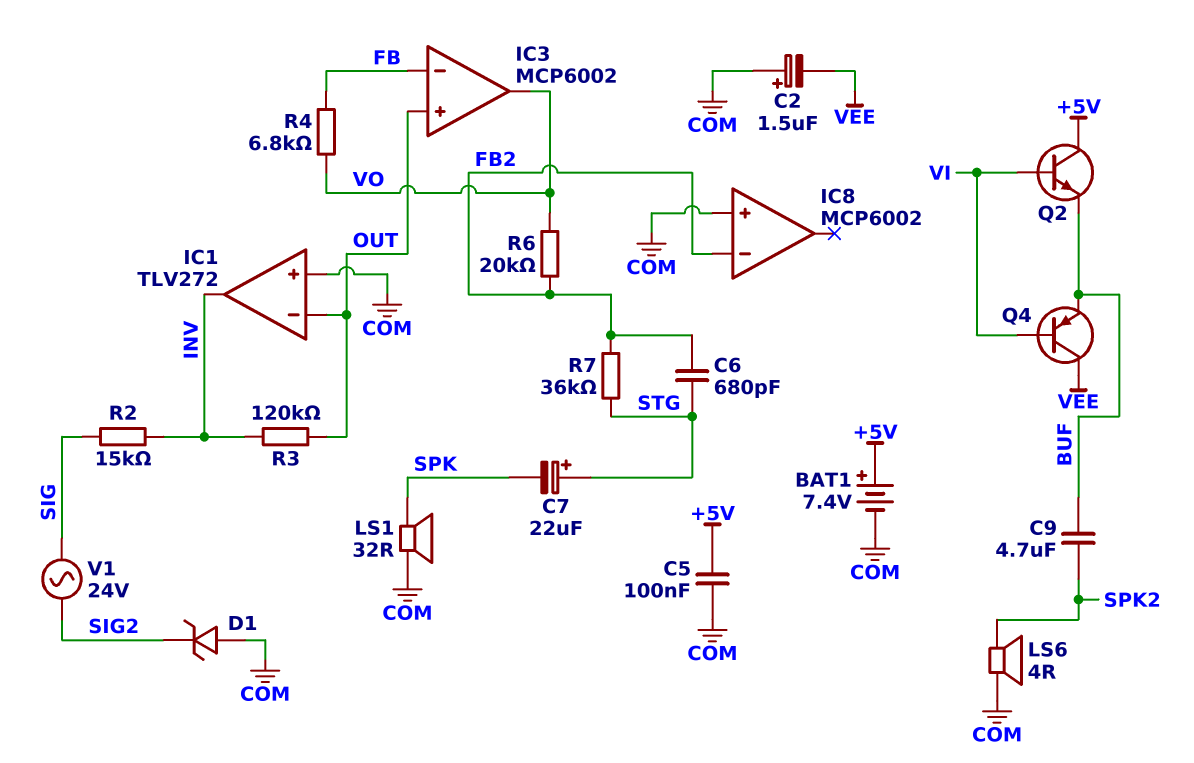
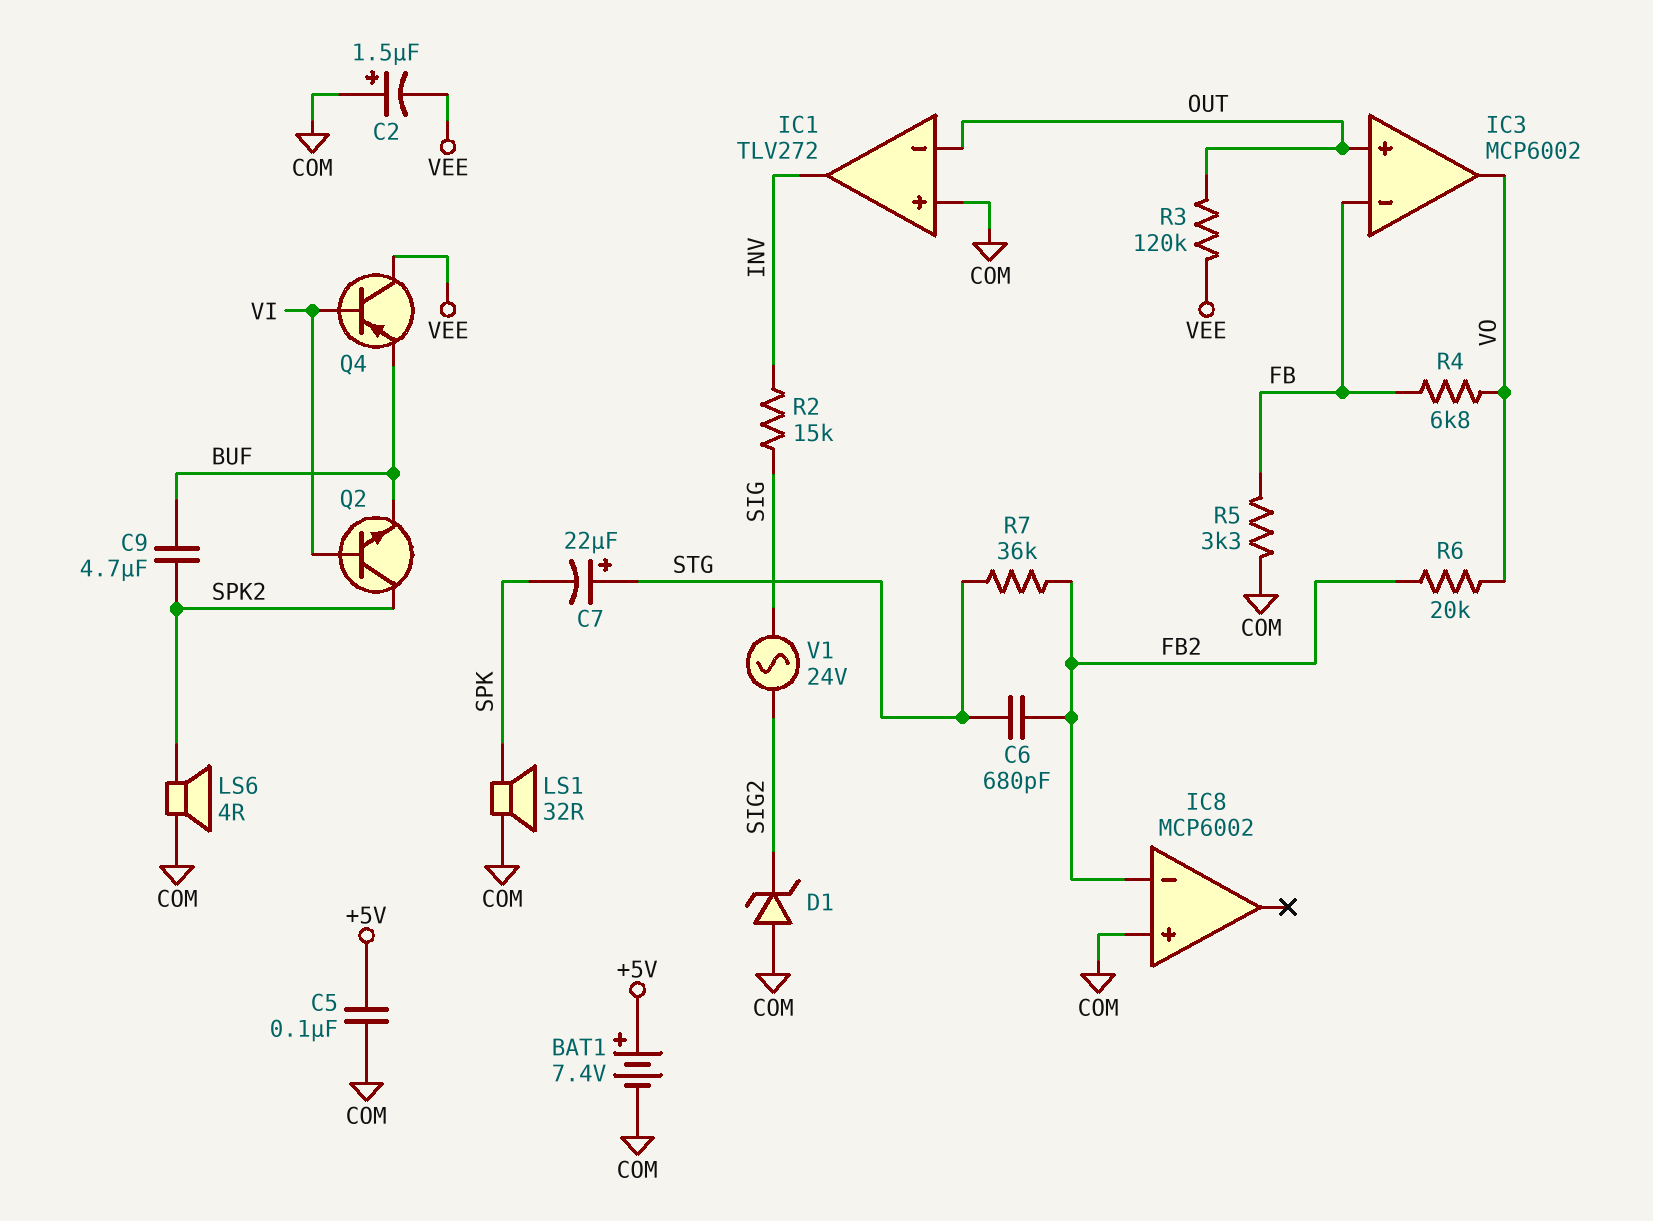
Q2: NPN (B VI, C +5V, E BUF) -> NPN (B VI, C SPK2, E BUF)
R3: 120k (INV, OUT) -> 120k (OUT, VEE)
R5: none -> 3.3k (COM, FB)

